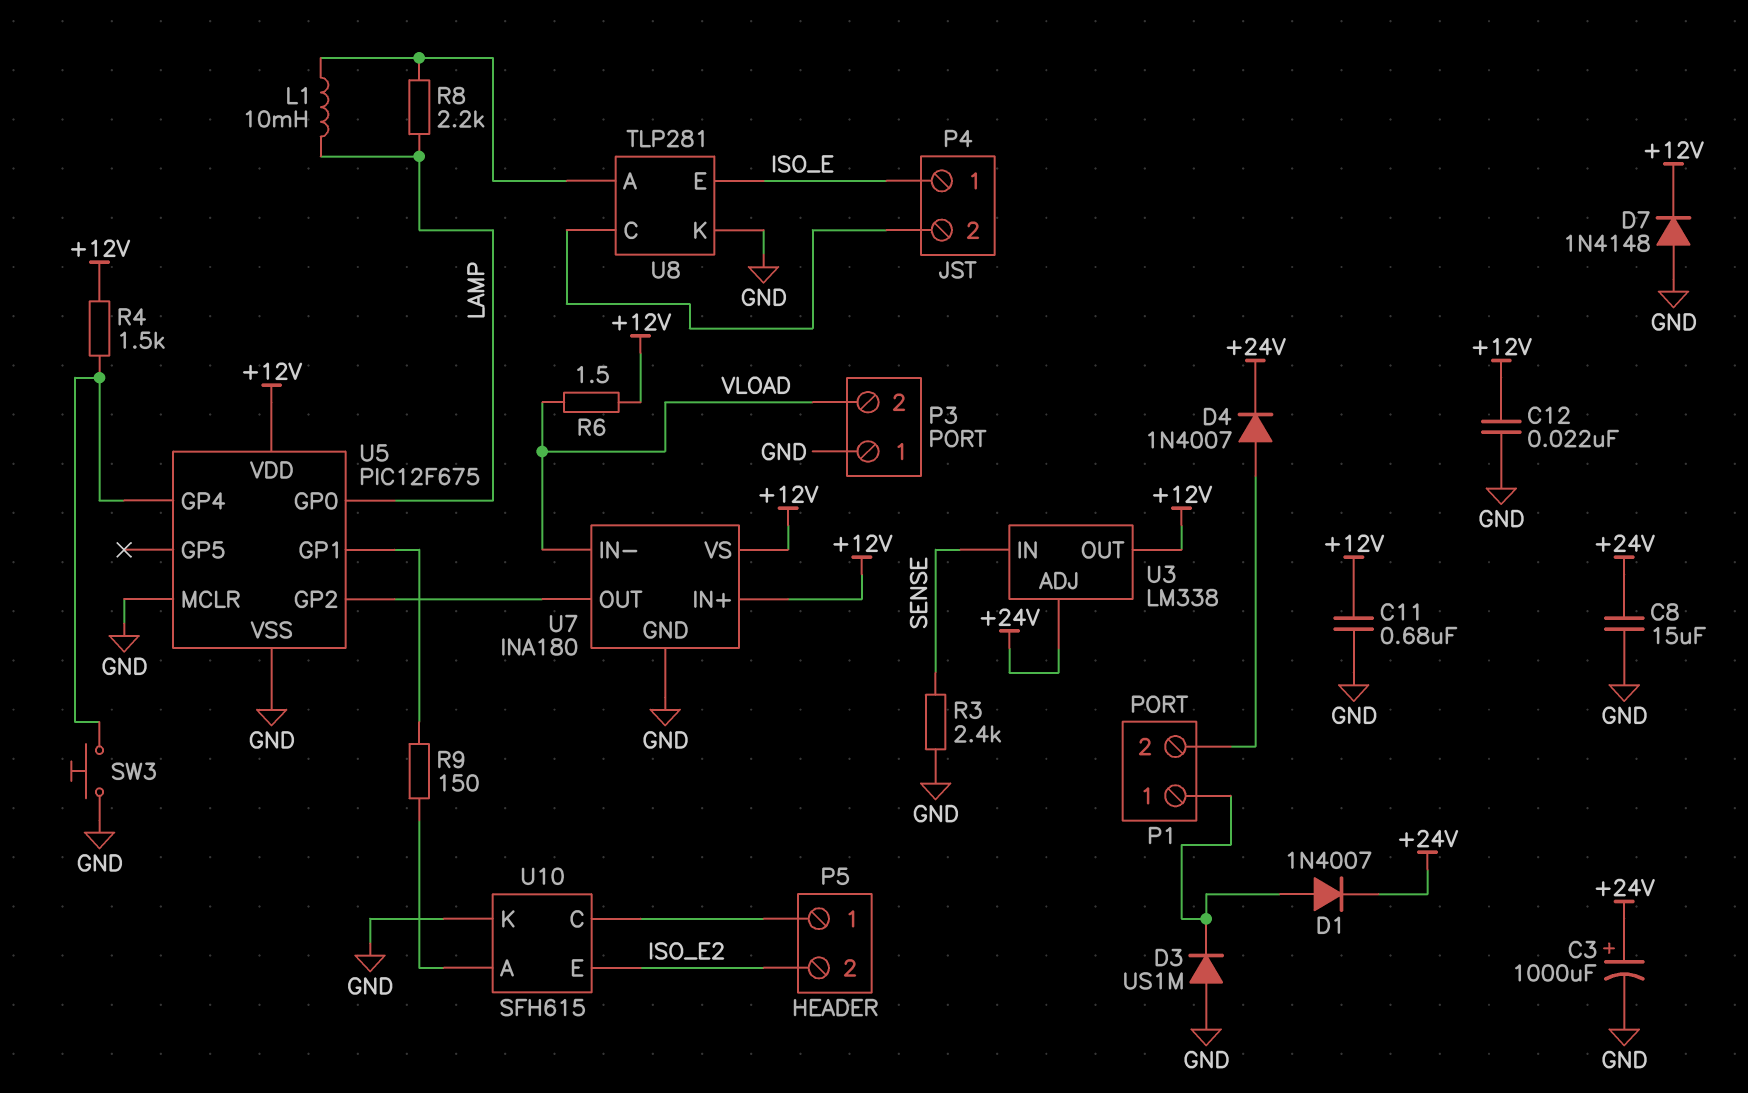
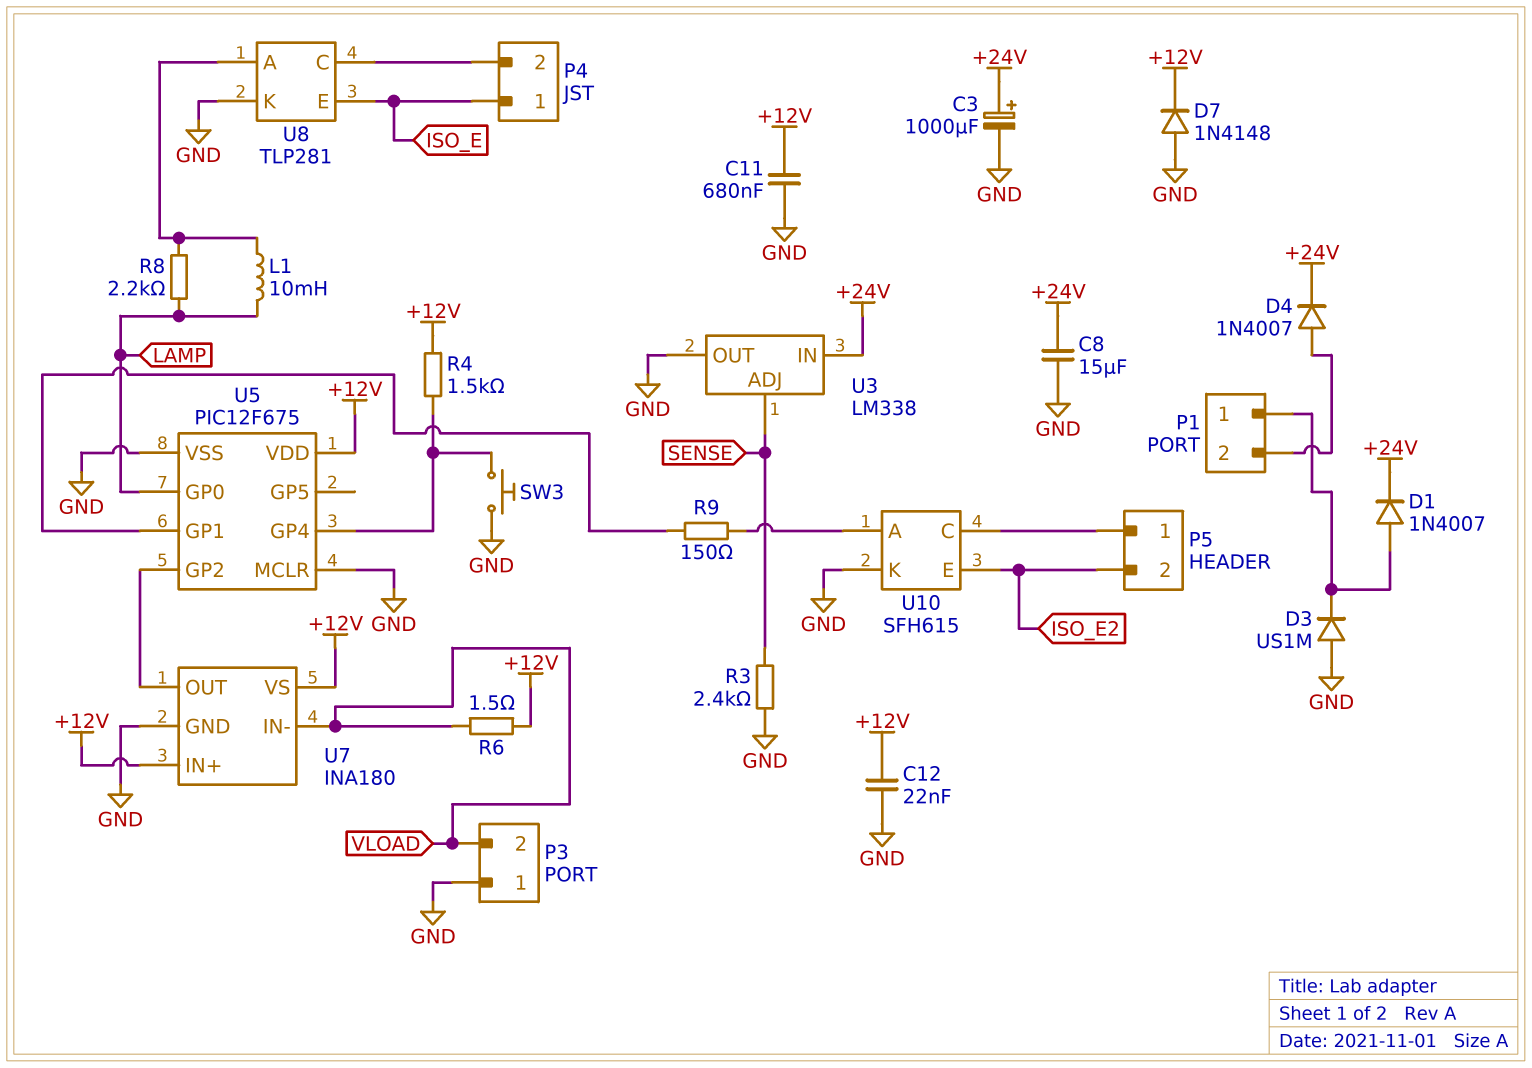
U3 pin ADJ: +24V -> SENSE
U3 pin IN: SENSE -> +24V
U3 pin OUT: +12V -> GND

